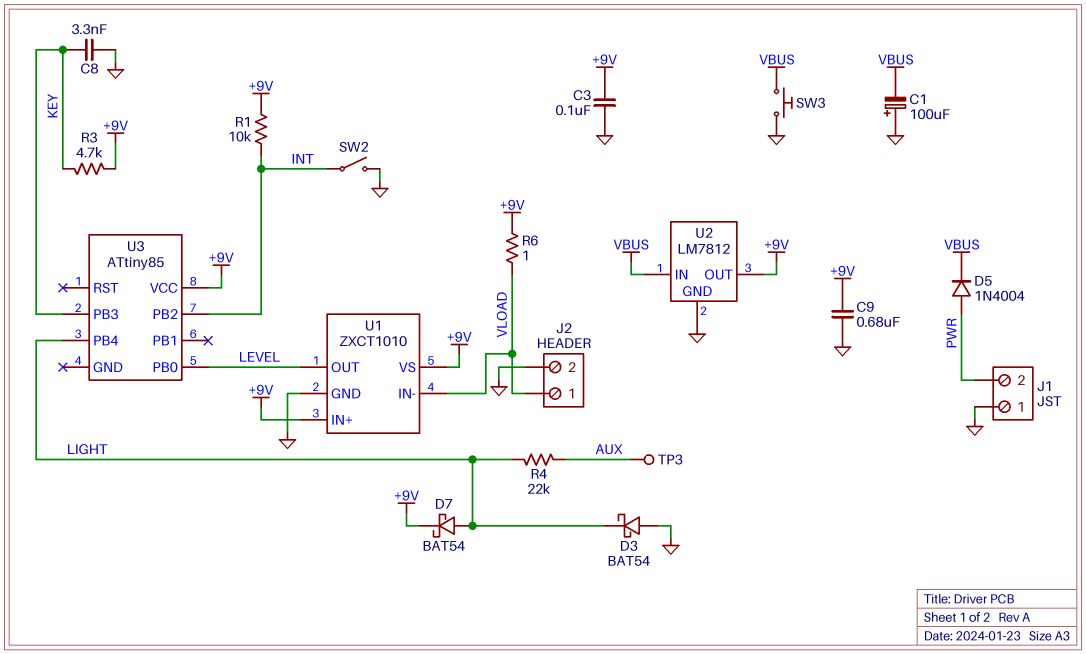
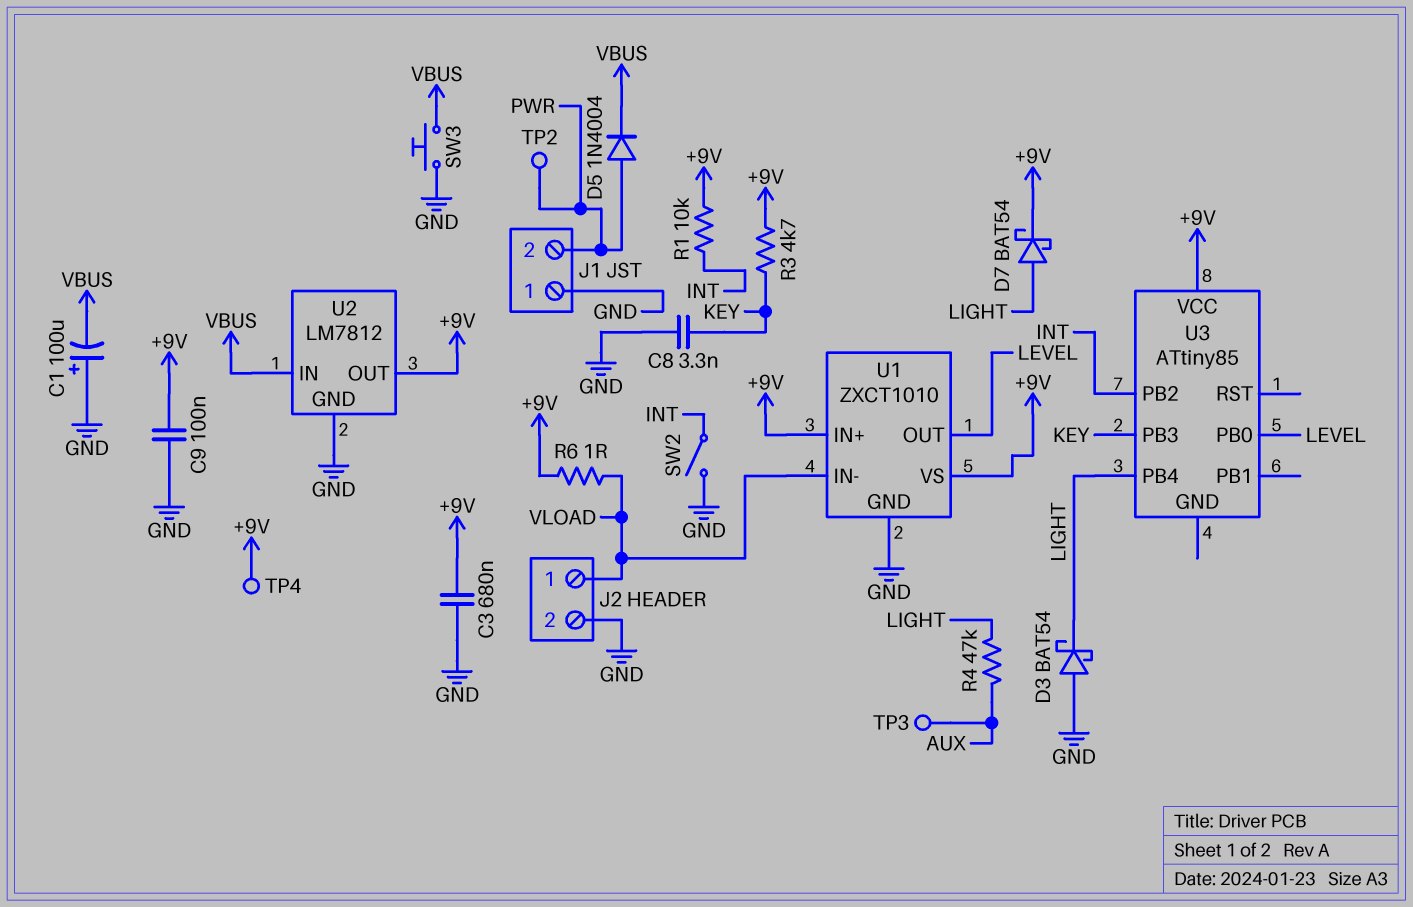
C3: 100nF (+9V, GND) -> 680nF (+9V, GND)
C9: 680nF (+9V, GND) -> 100nF (+9V, GND)
R4: 22k (AUX, LIGHT) -> 47k (AUX, LIGHT)
TP2: none -> test point (PWR)
TP4: none -> test point (+9V)

